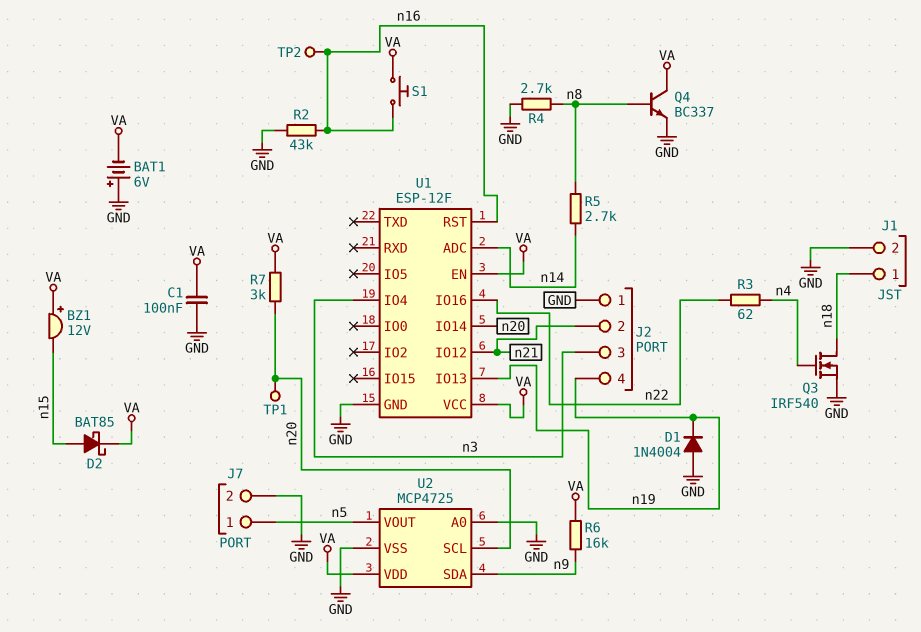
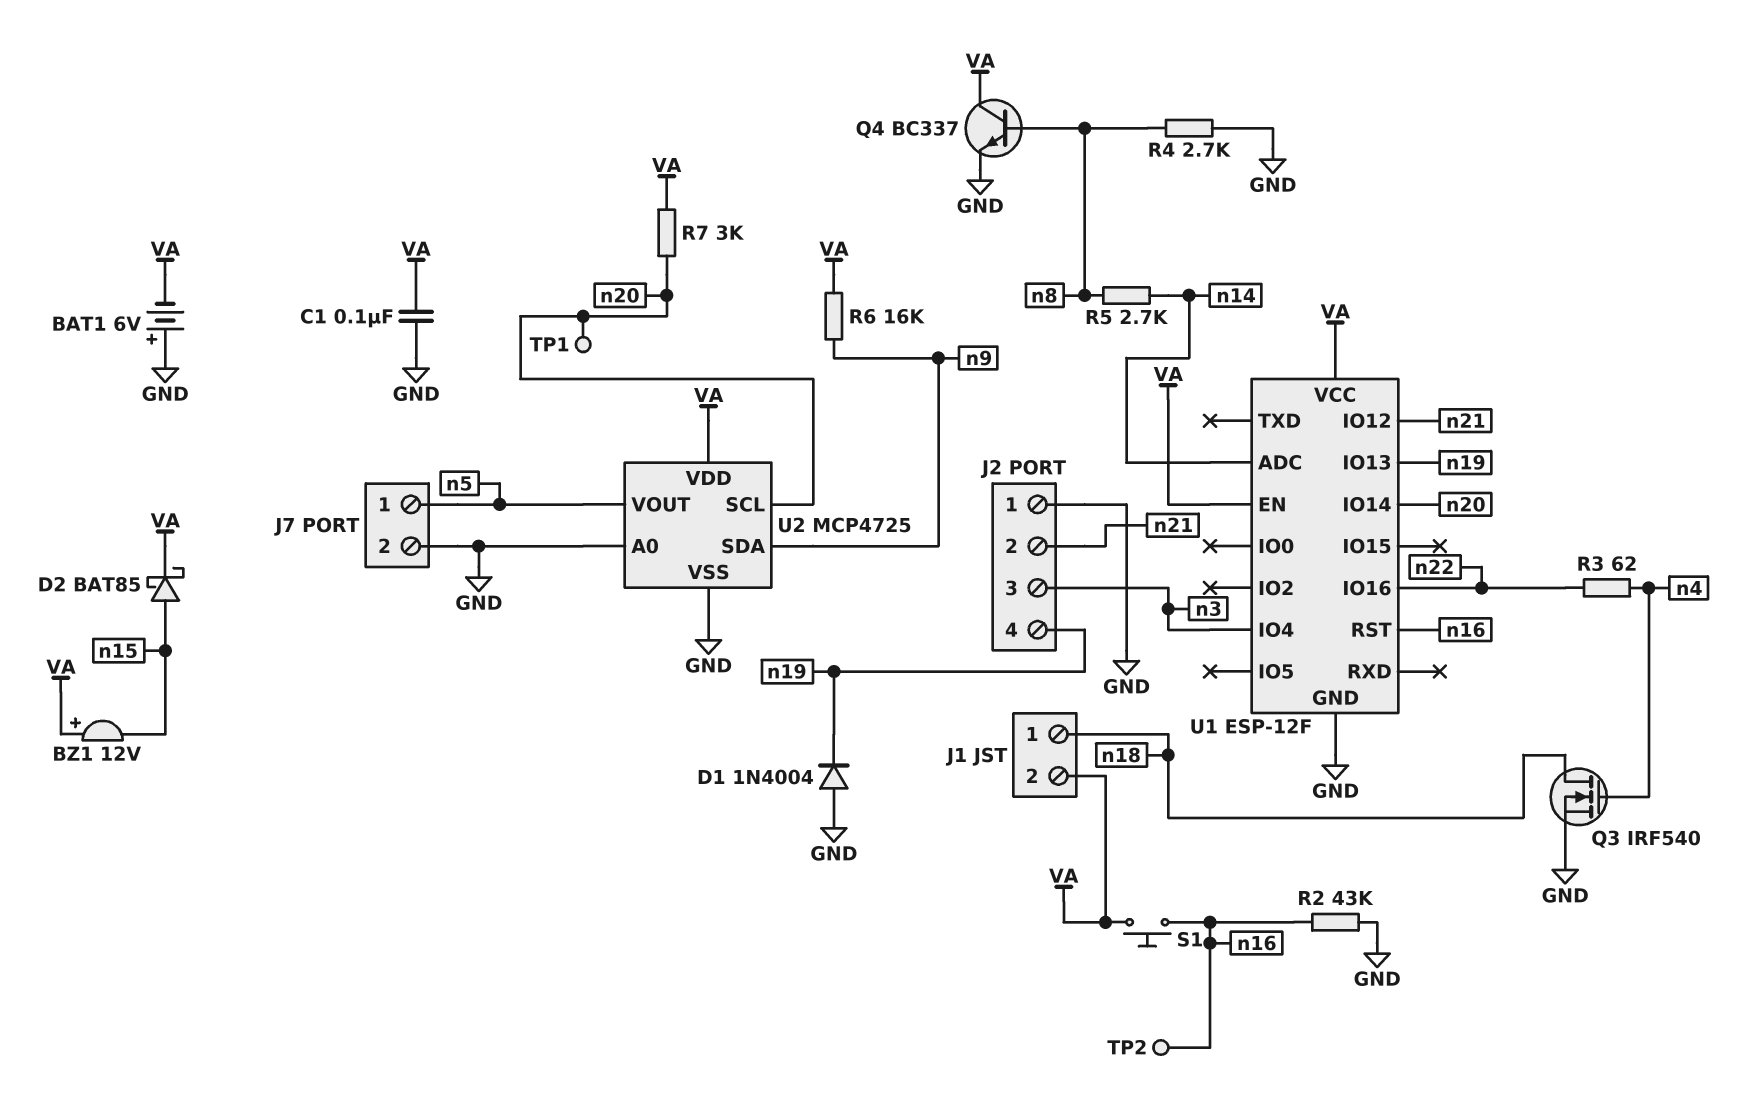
J1 pin 2: GND -> VA

